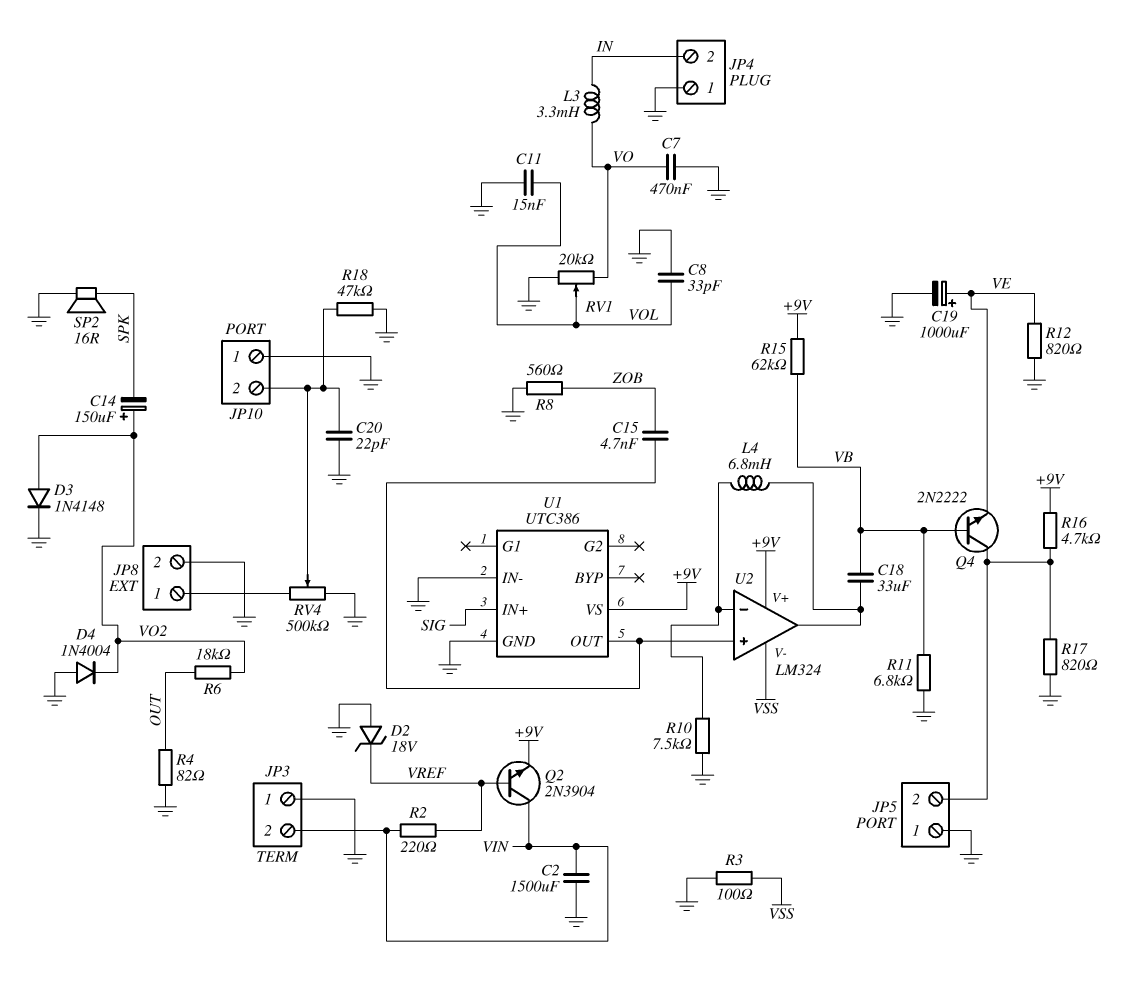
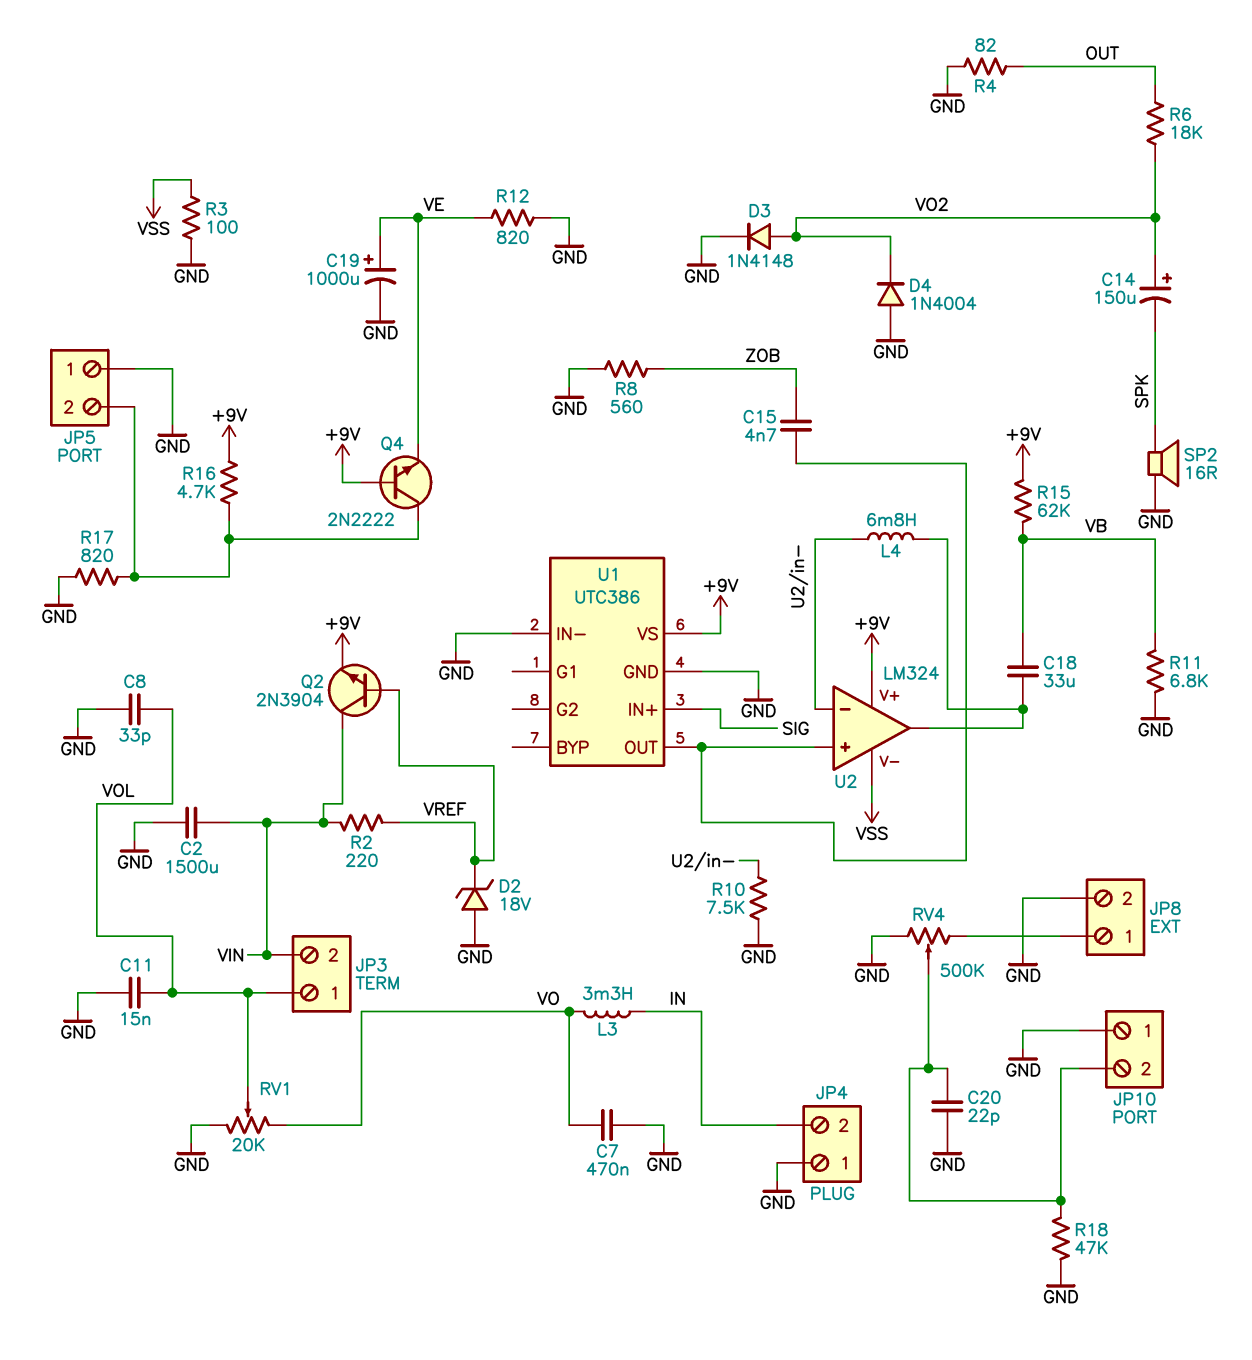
JP3 pin 1: GND -> VOL
Q4: NPN 2N2222 (B VB, C JP5/2, E VE) -> NPN 2N2222 (B +9V, C JP5/2, E VE)

